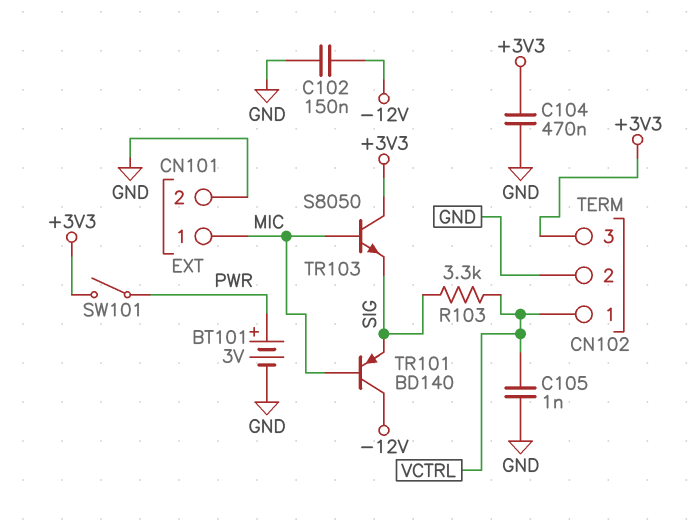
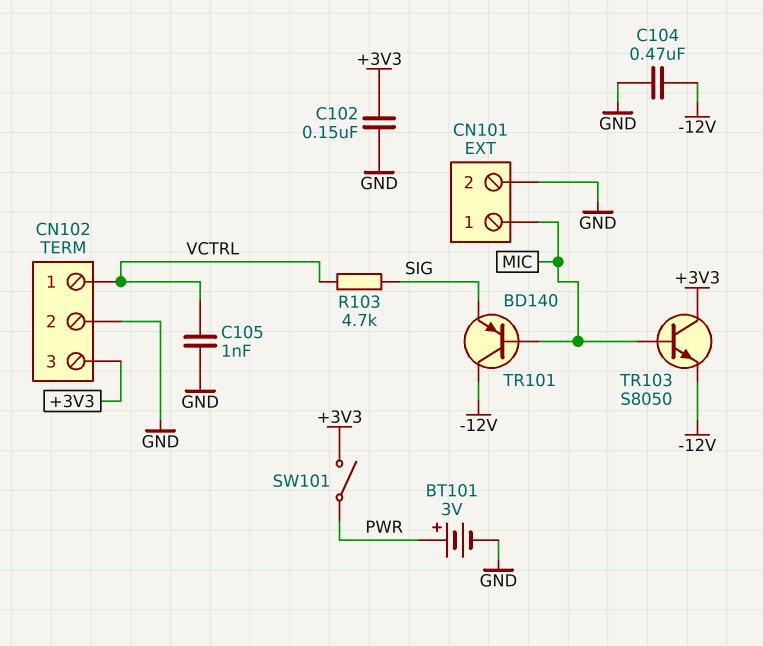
C102: 150nF (-12V, GND) -> 150nF (+3V3, GND)
C104: 470nF (+3V3, GND) -> 470nF (-12V, GND)
R103: 3.3k (SIG, VCTRL) -> 4.7k (SIG, VCTRL)
TR103: NPN S8050 (B MIC, C +3V3, E SIG) -> NPN S8050 (B MIC, C +3V3, E -12V)

